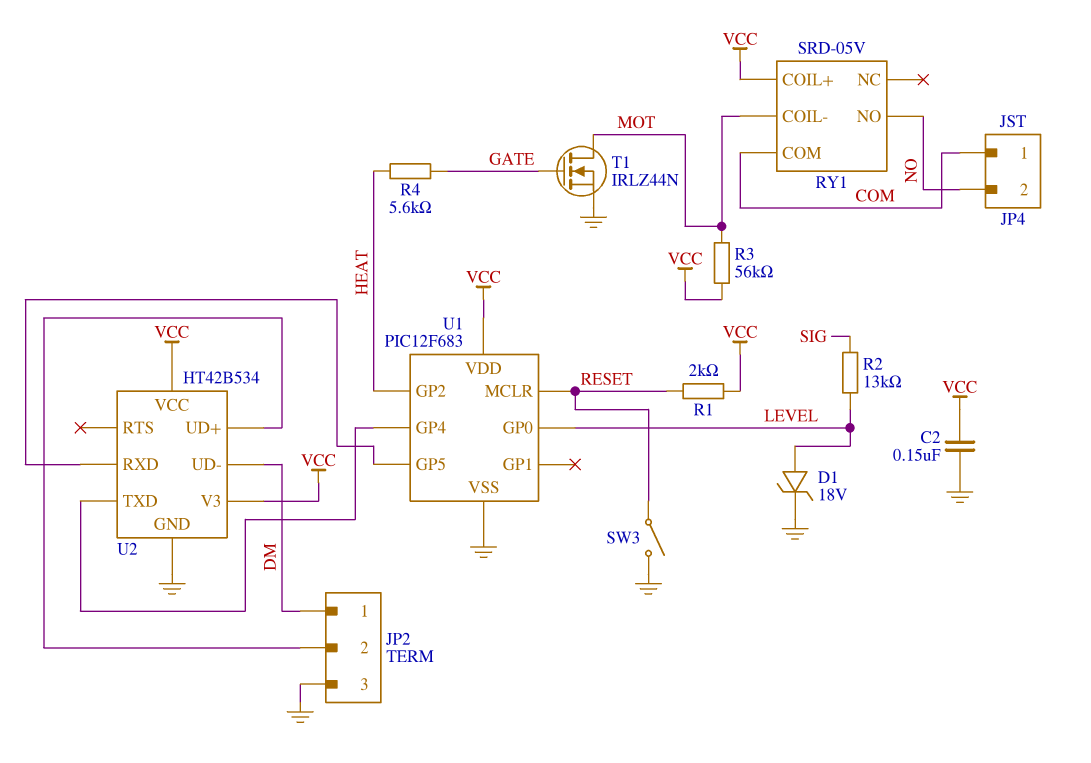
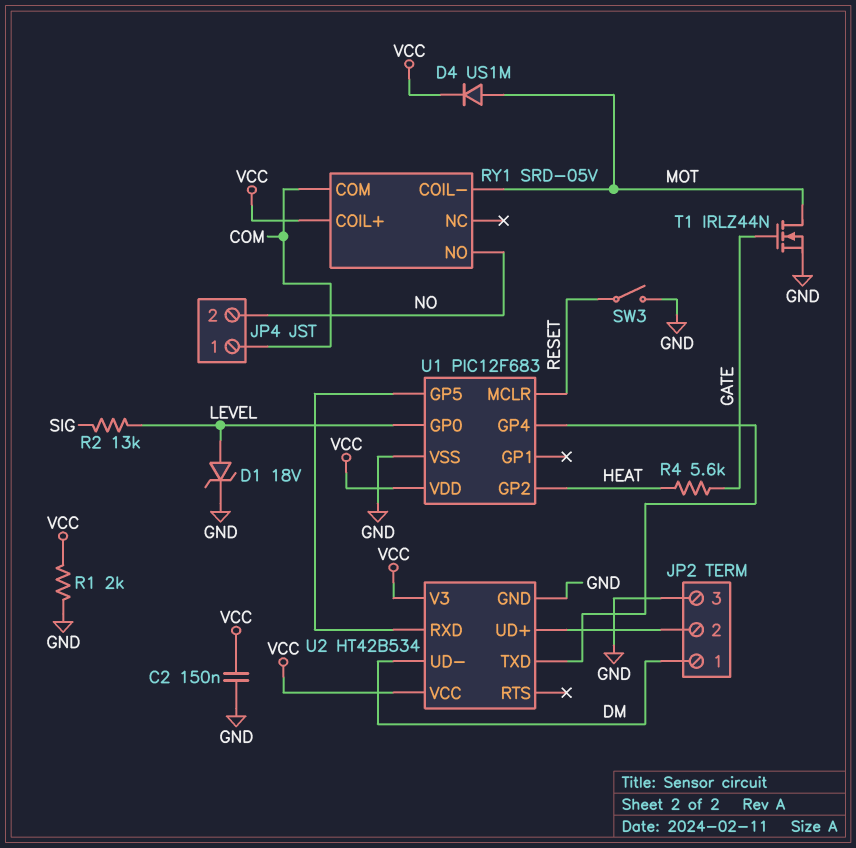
D4: none -> diode US1M (A MOT, K VCC)
R1: 2k (RESET, VCC) -> 2k (GND, VCC)
R3: 56k (MOT, VCC) -> none

